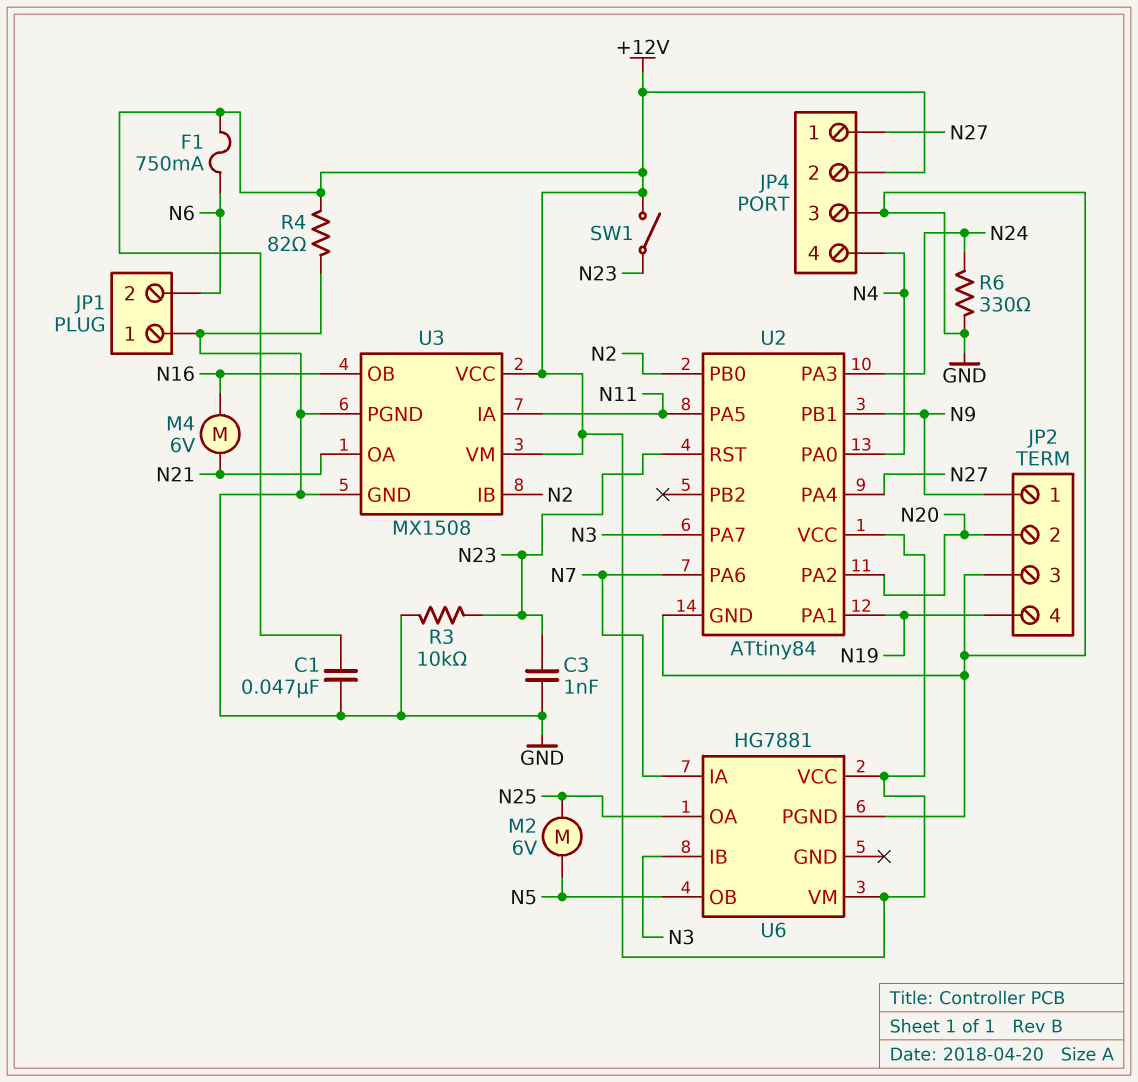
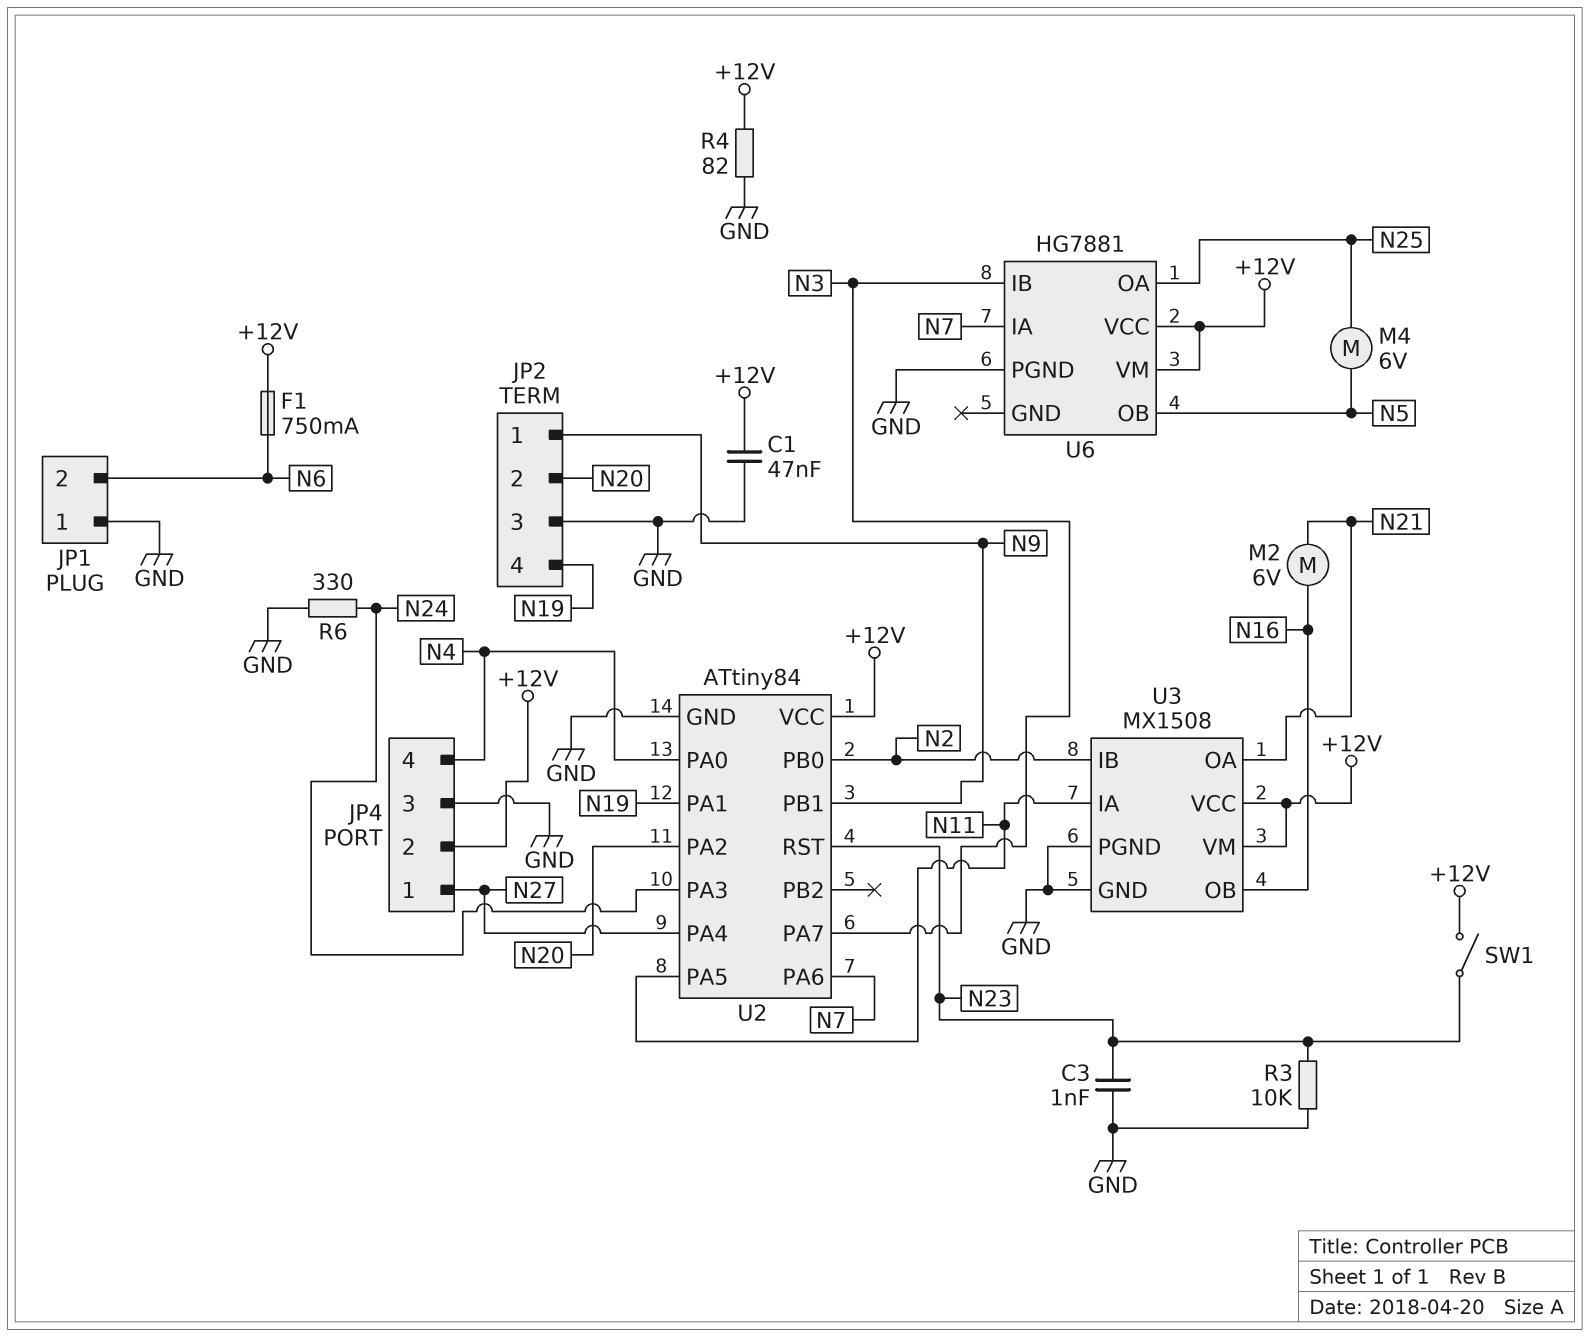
M2: motor 6V (N5, N25) -> motor 6V (N16, N21)
M4: motor 6V (N16, N21) -> motor 6V (N5, N25)

